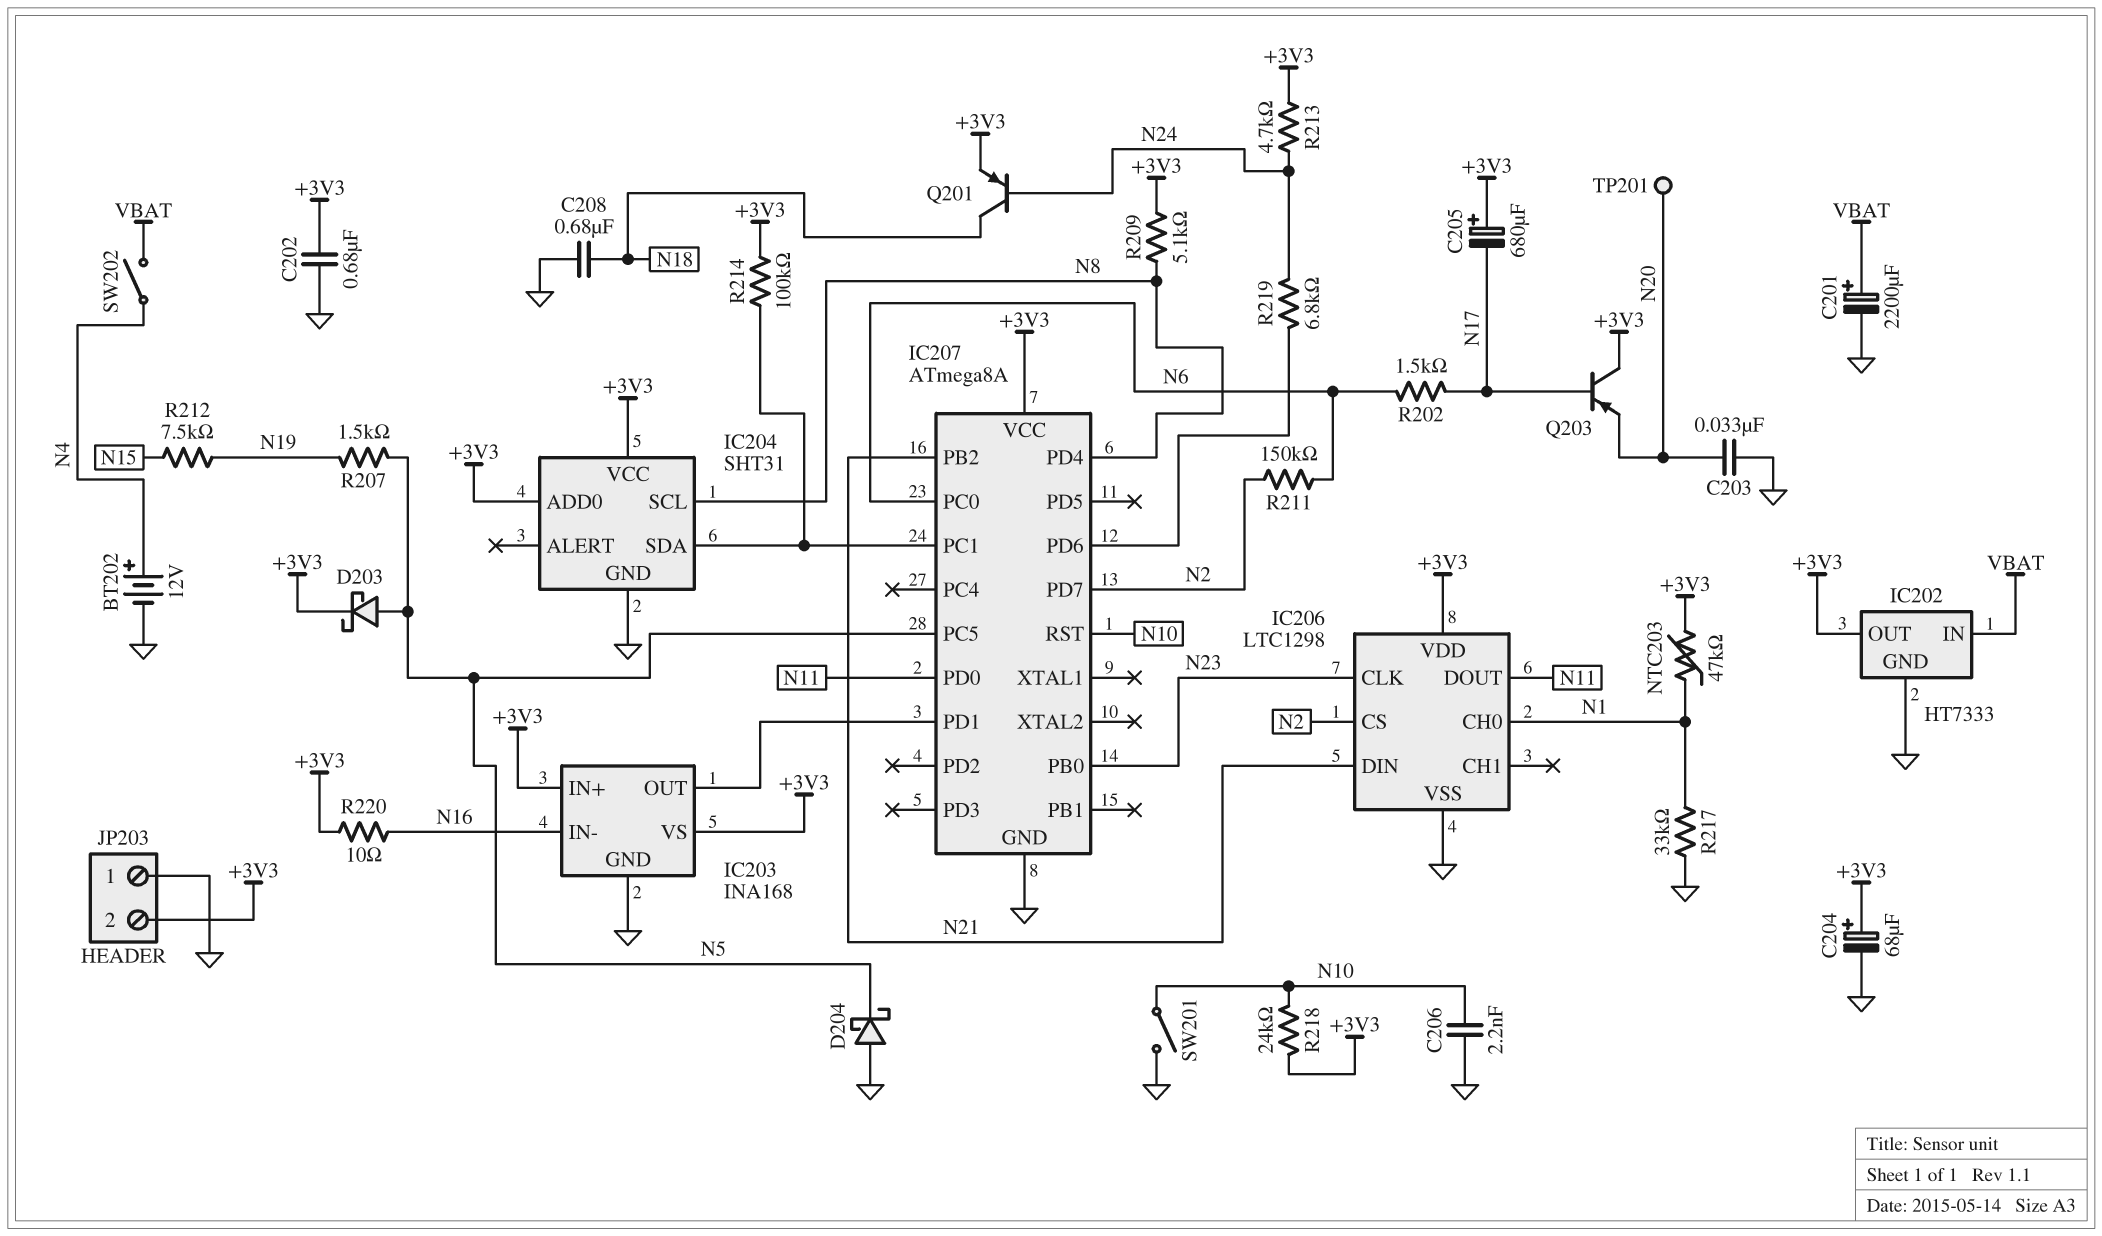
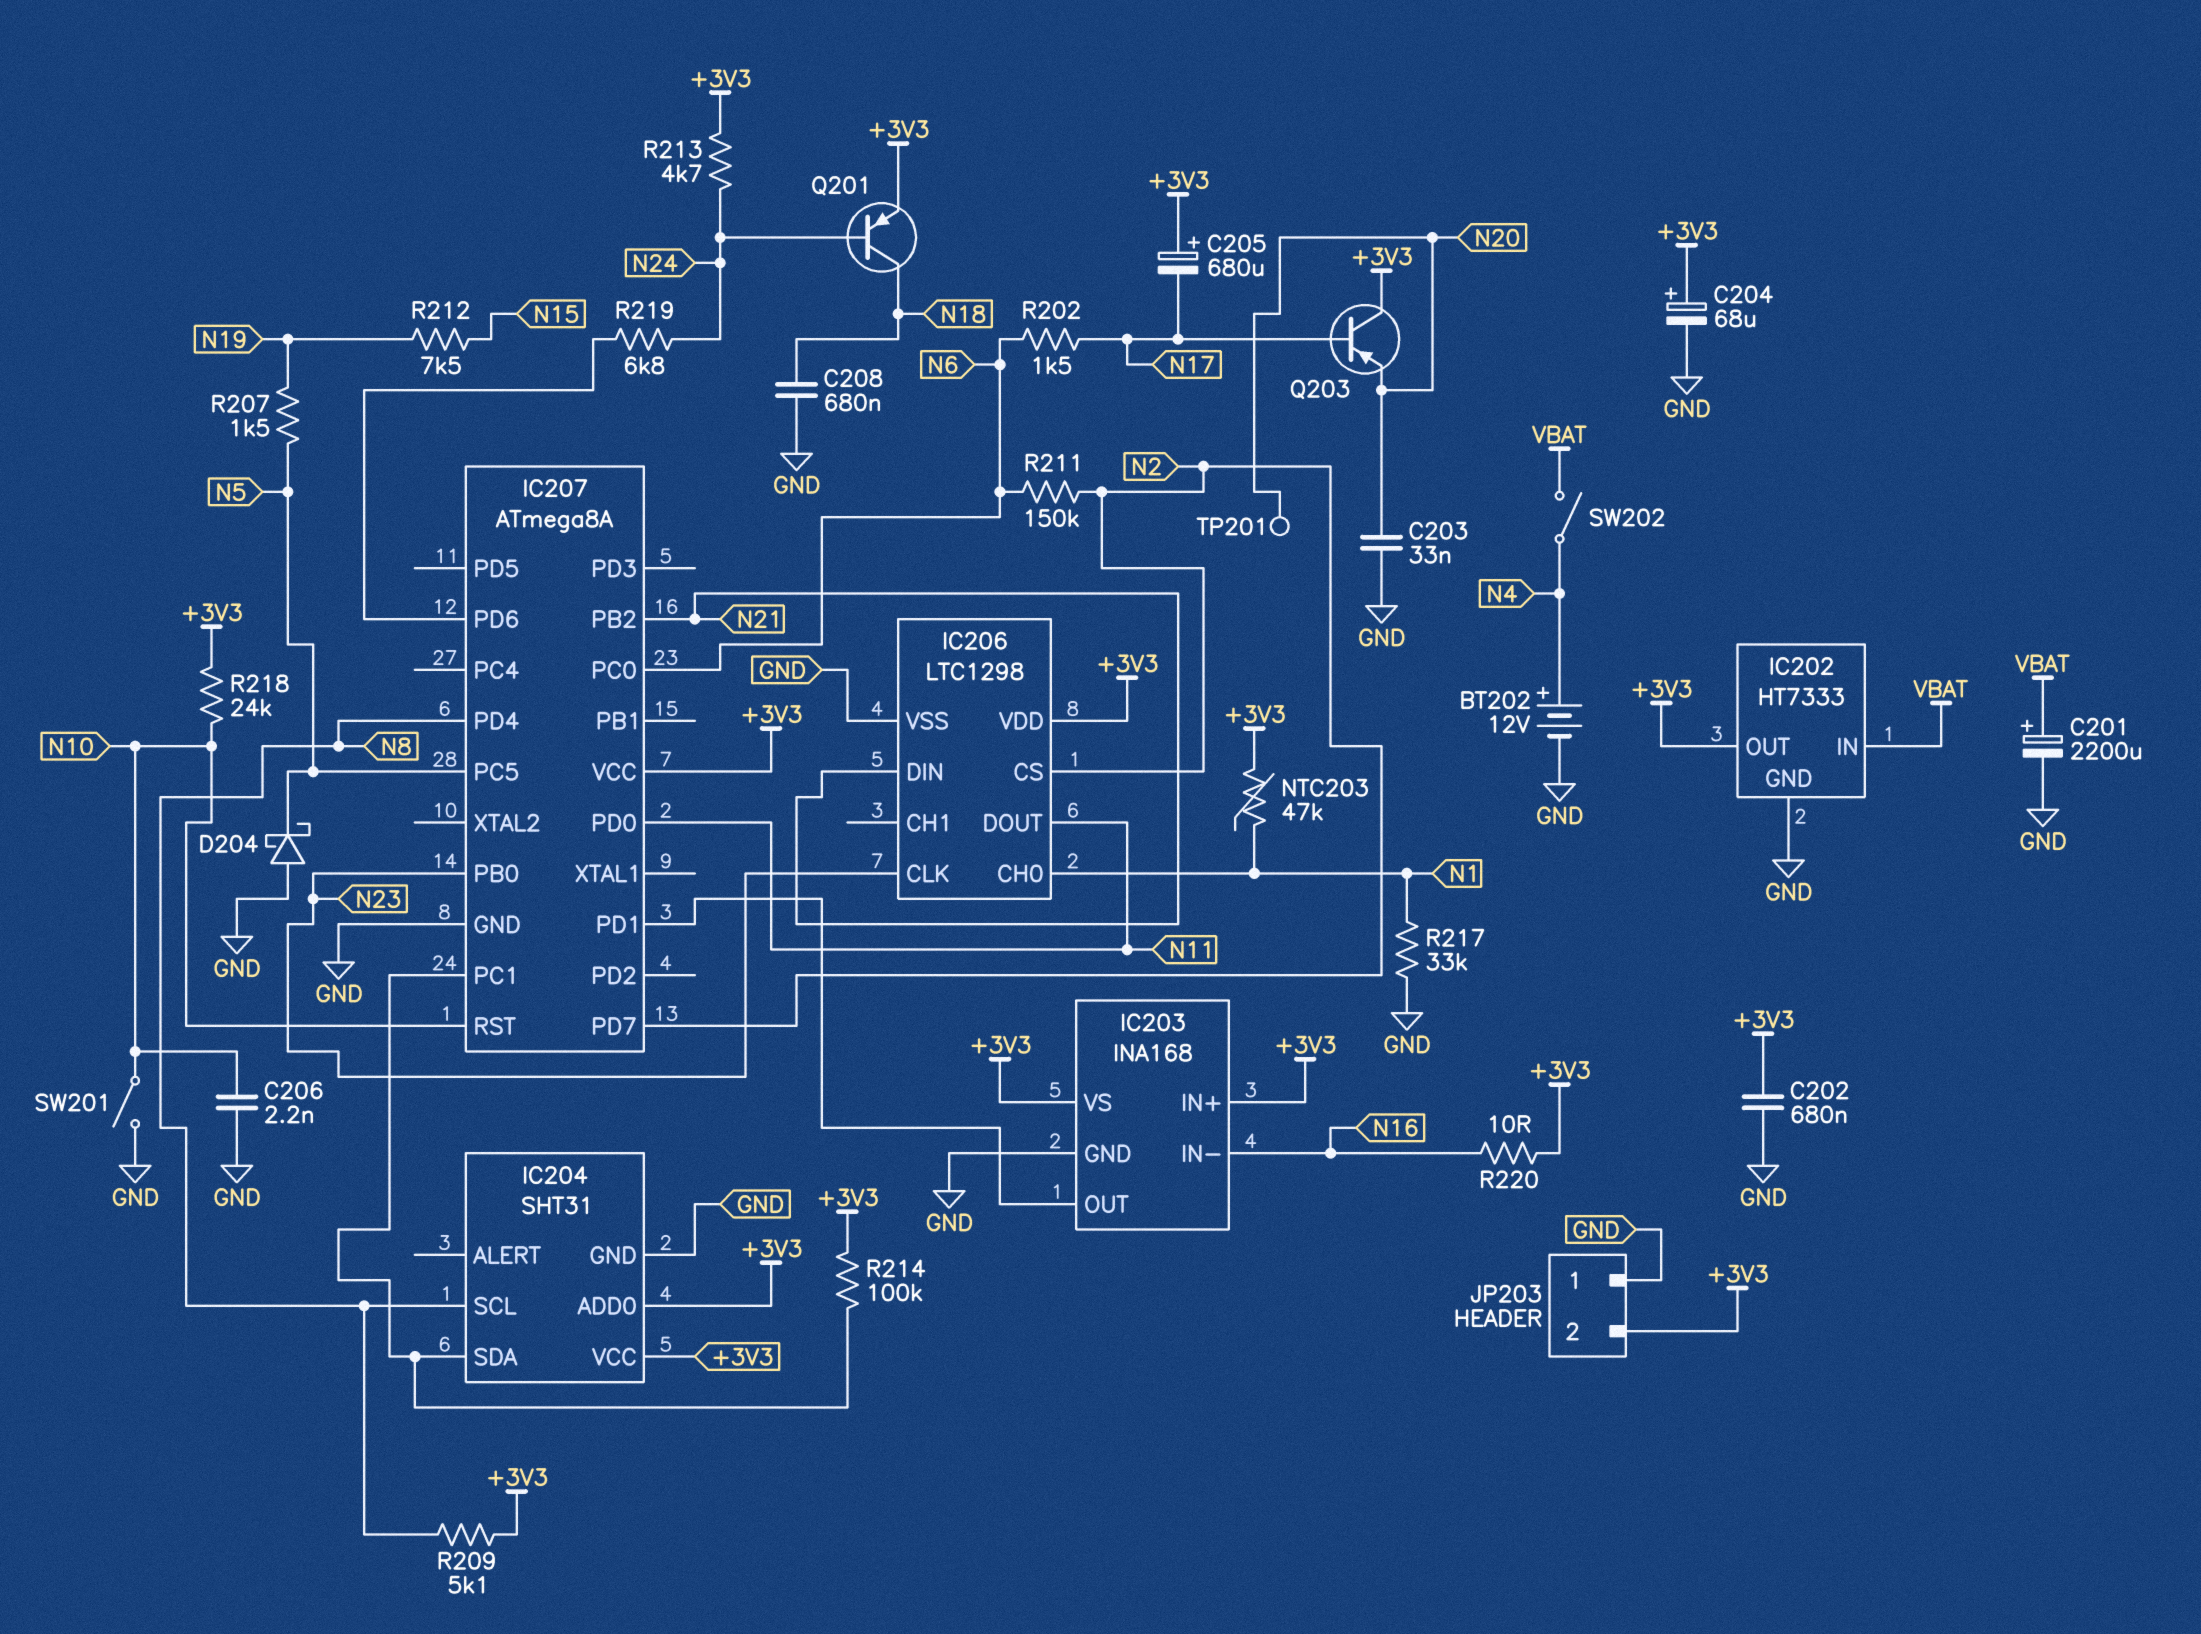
D203: schottky (A N5, K +3V3) -> none

